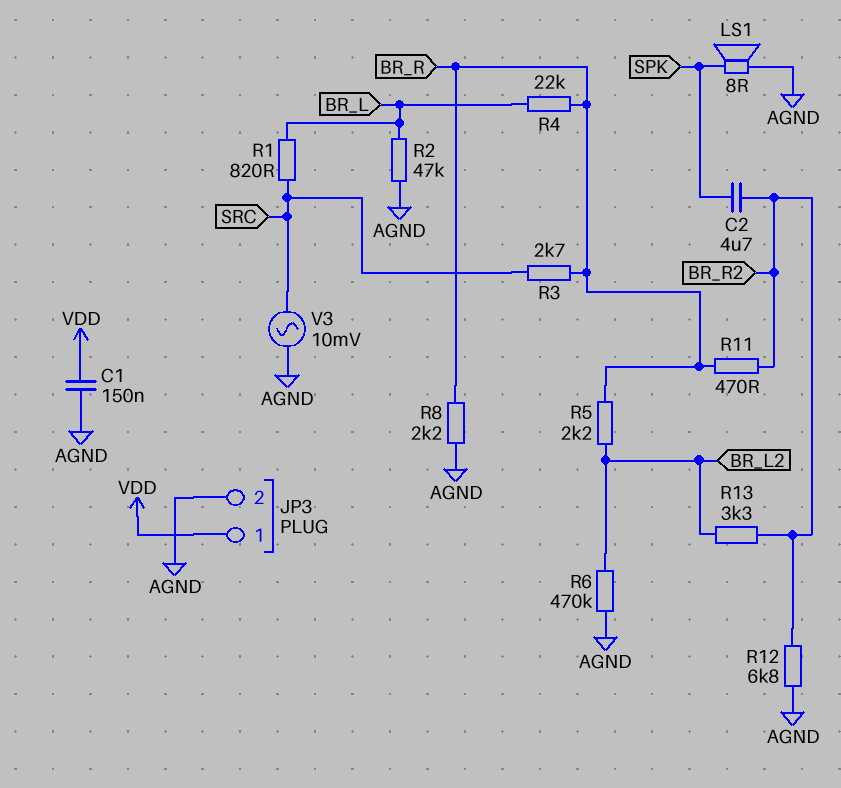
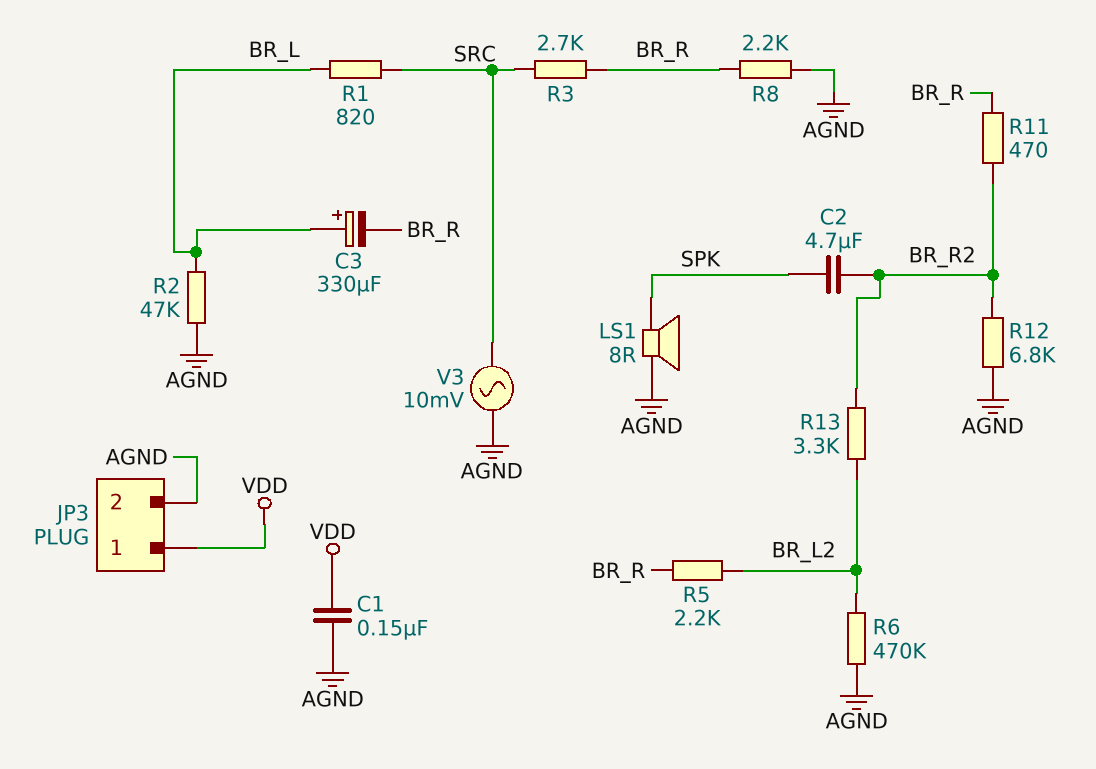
C3: none -> 330uF (plus BR_L, minus BR_R)
R4: 22k (BR_L, BR_R) -> none

